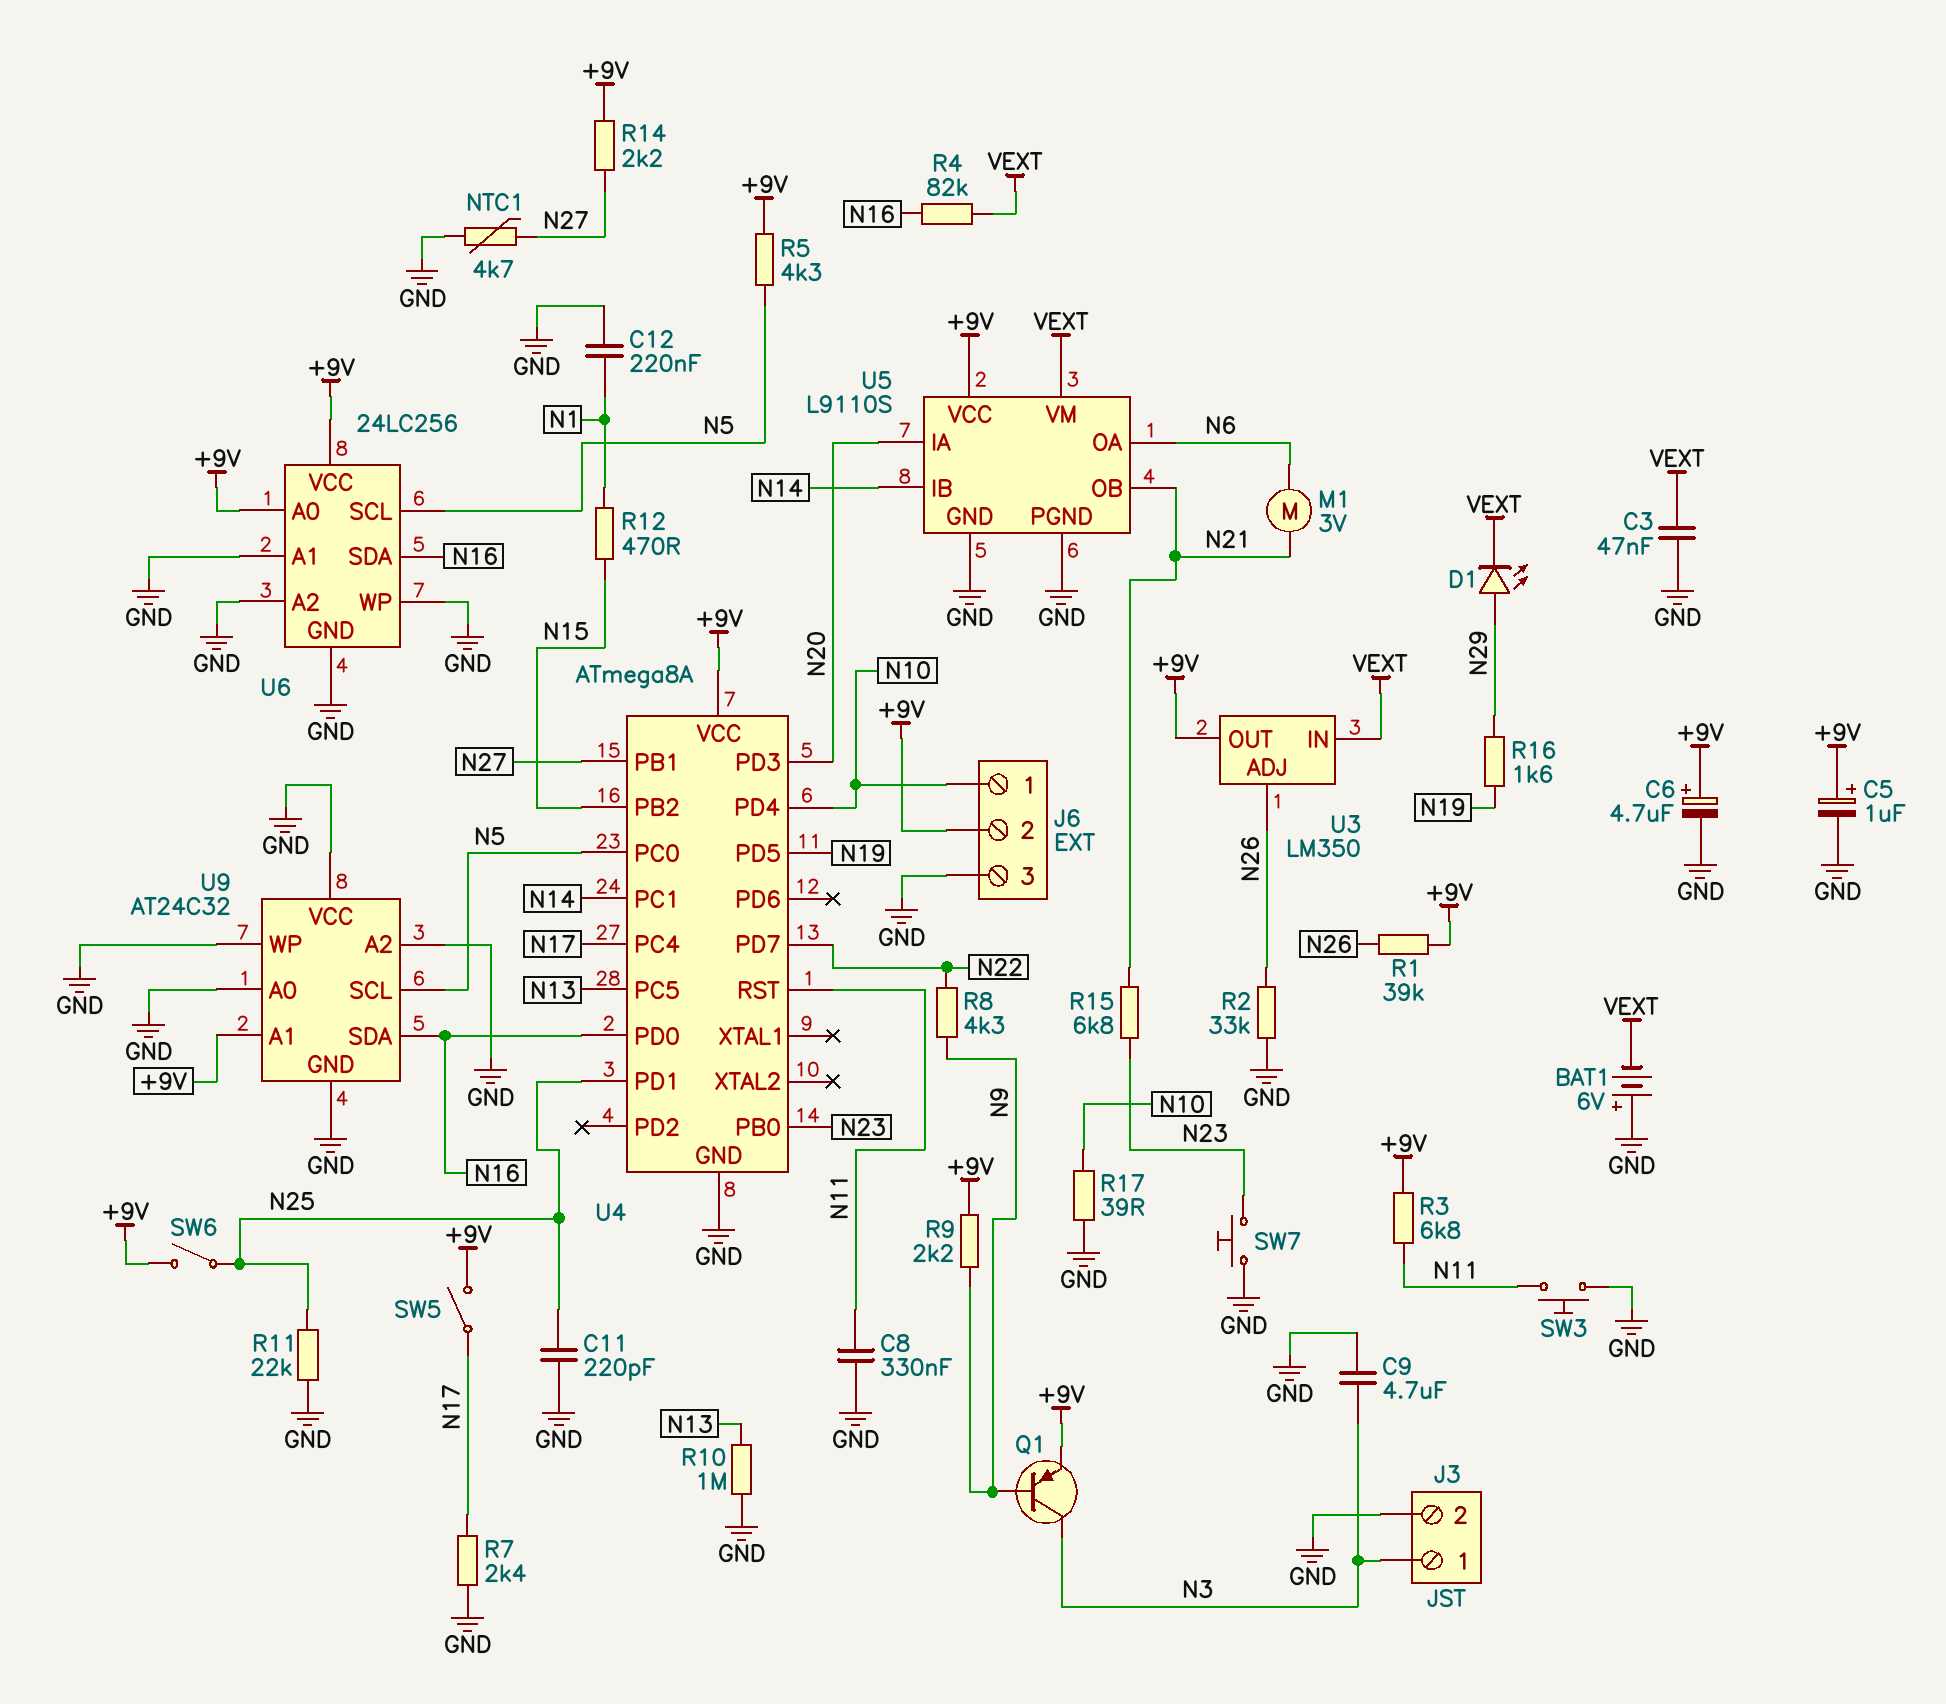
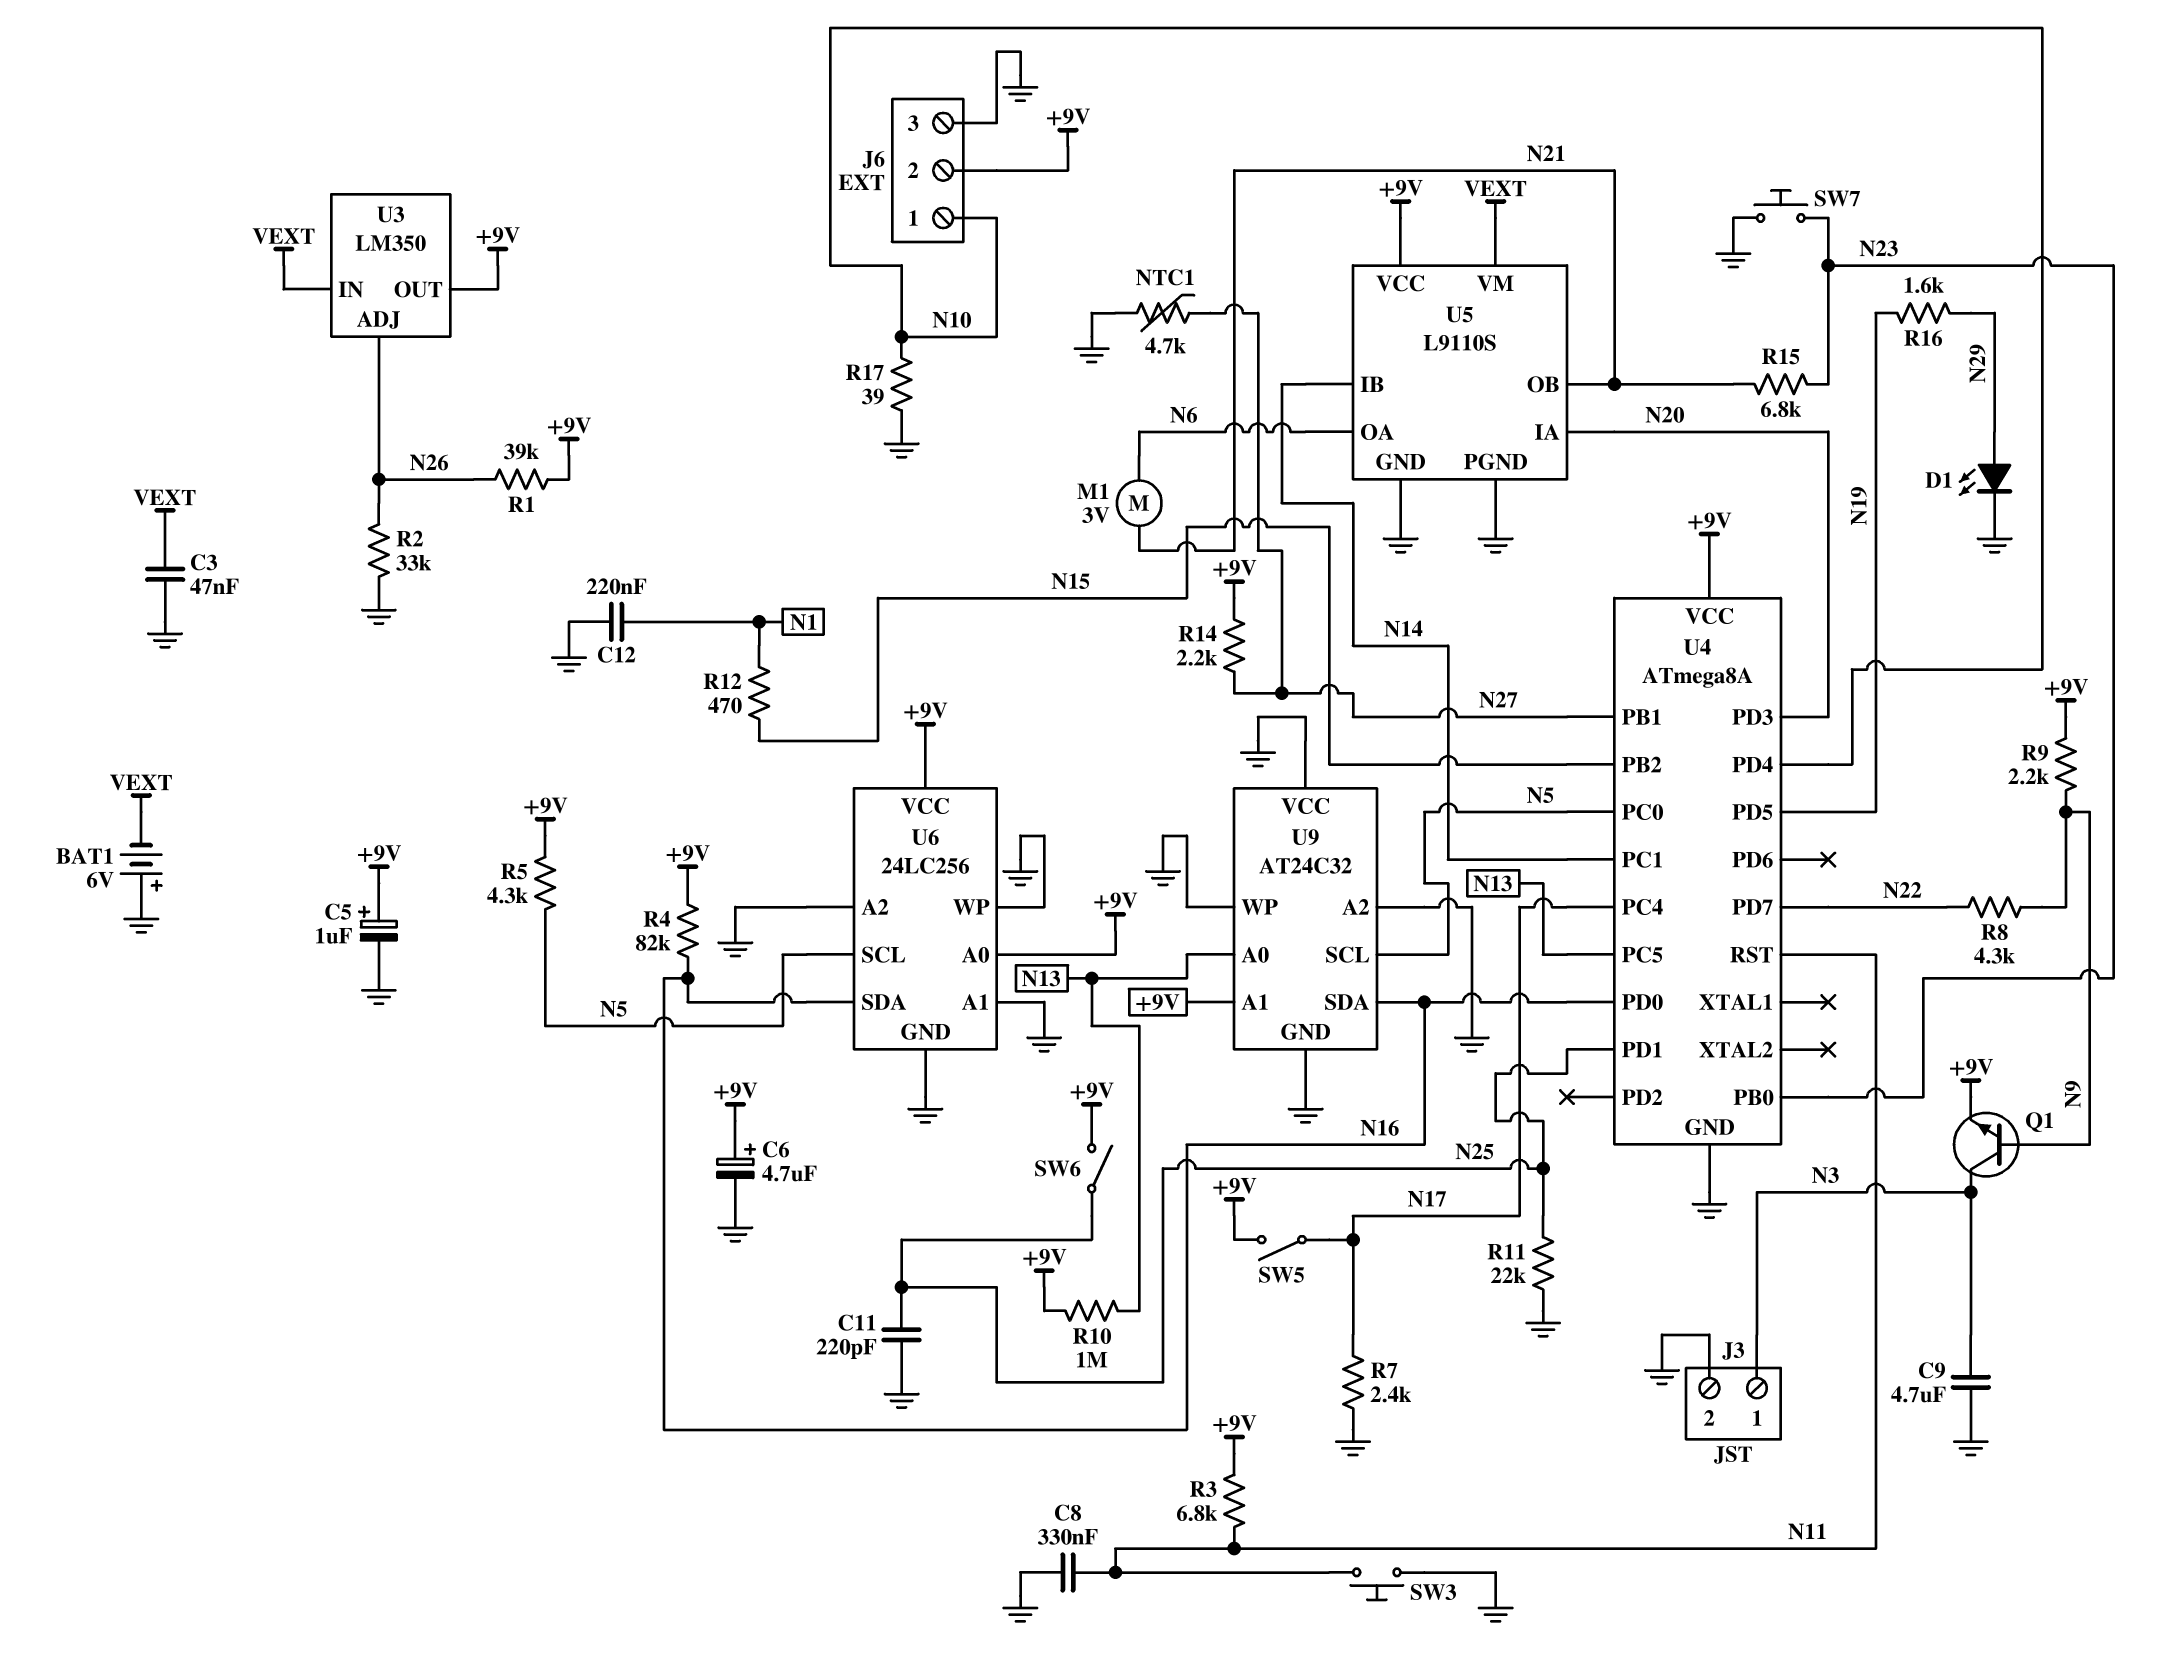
D1: LED (A N29, K VEXT) -> LED (A N29, K GND)
Q1: PNP (B N9, C N3, E +9V) -> NPN (B N9, C N3, E +9V)
R4: 82k (N16, VEXT) -> 82k (+9V, N16)
R10: 1M (GND, N13) -> 1M (+9V, N13)
U9 pin A0: GND -> N13

